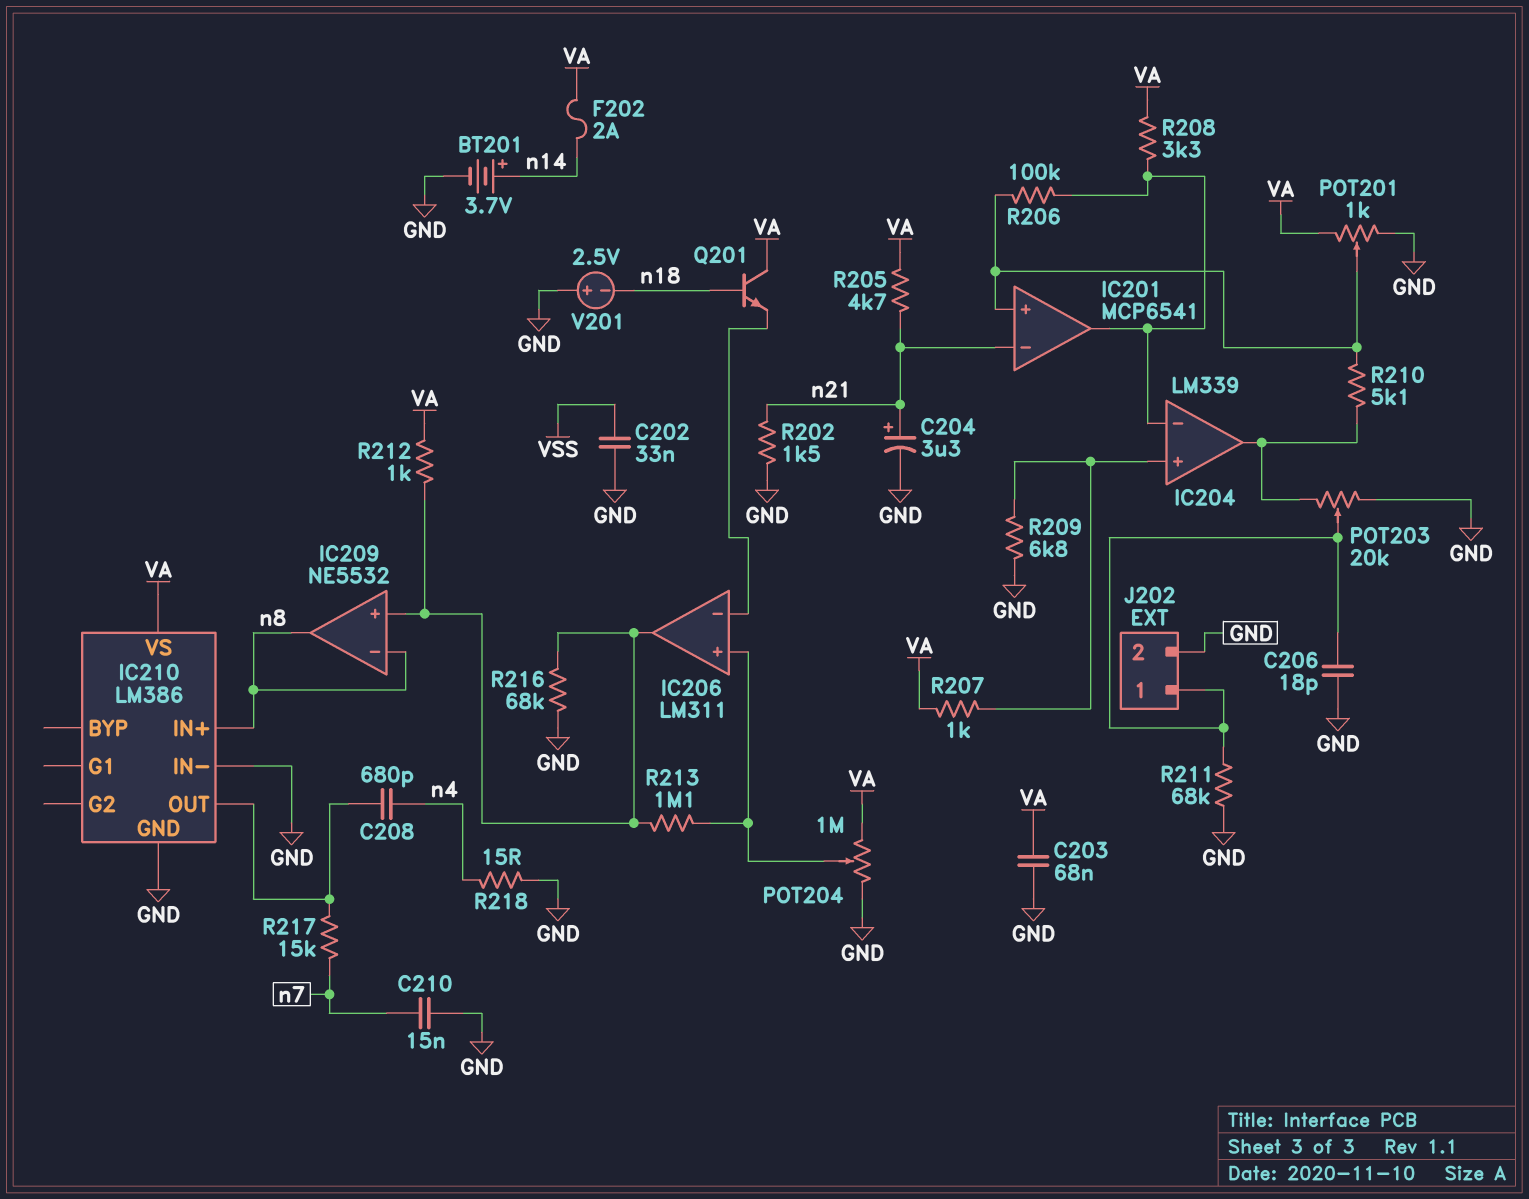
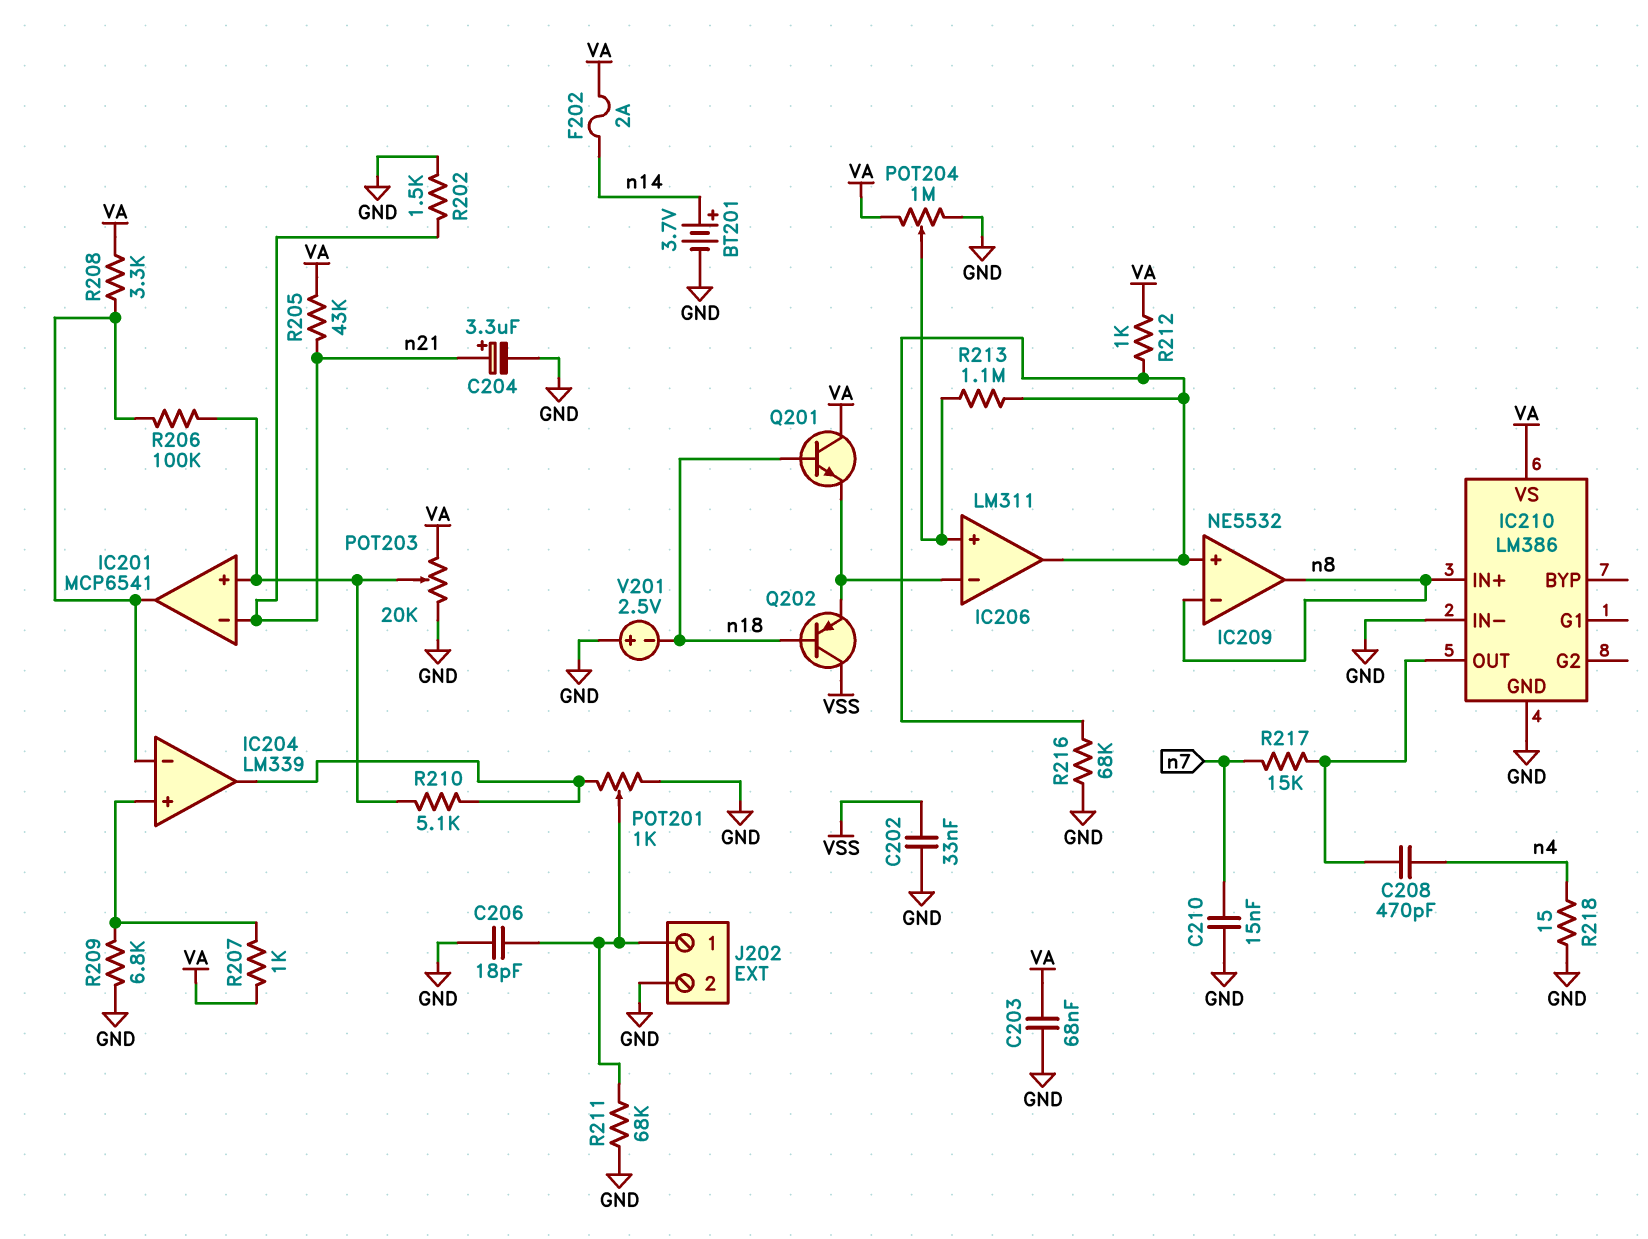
C208: 680pF (IC210/OUT, n4) -> 470pF (IC210/OUT, n4)
POT201: 1k (GND, VA, wiper IC201/in+) -> 1k (GND, IC204/out, wiper J202/1)
POT203: 20k (GND, IC204/out, wiper J202/1) -> 20k (GND, VA, wiper IC201/in+)
Q202: none -> PNP (B n18, C VSS, E IC206/in-)
R205: 4.7k (VA, n21) -> 43k (VA, n21)

